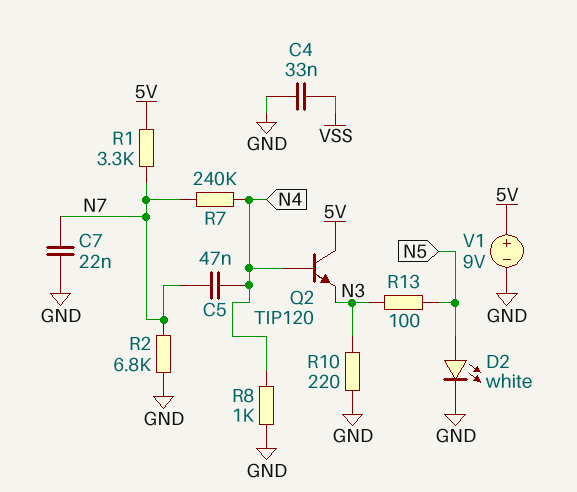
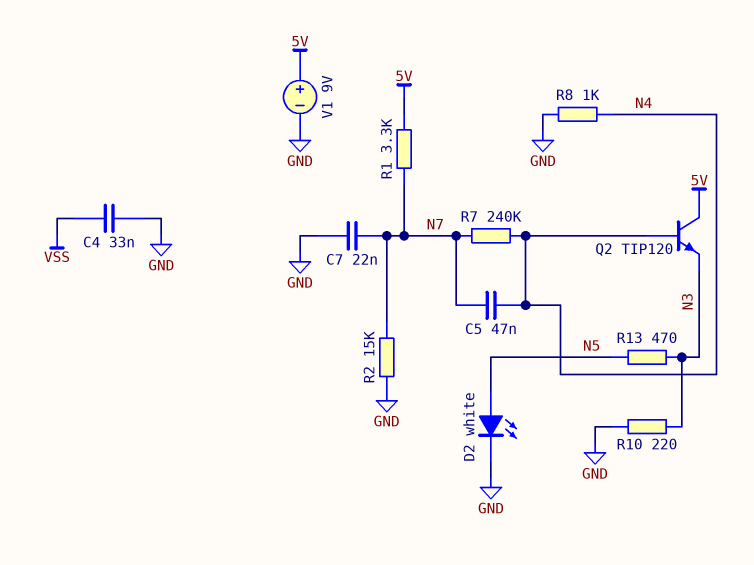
R2: 6.8k (GND, N7) -> 15k (GND, N7)
R13: 100 (N3, N5) -> 470 (N3, N5)

